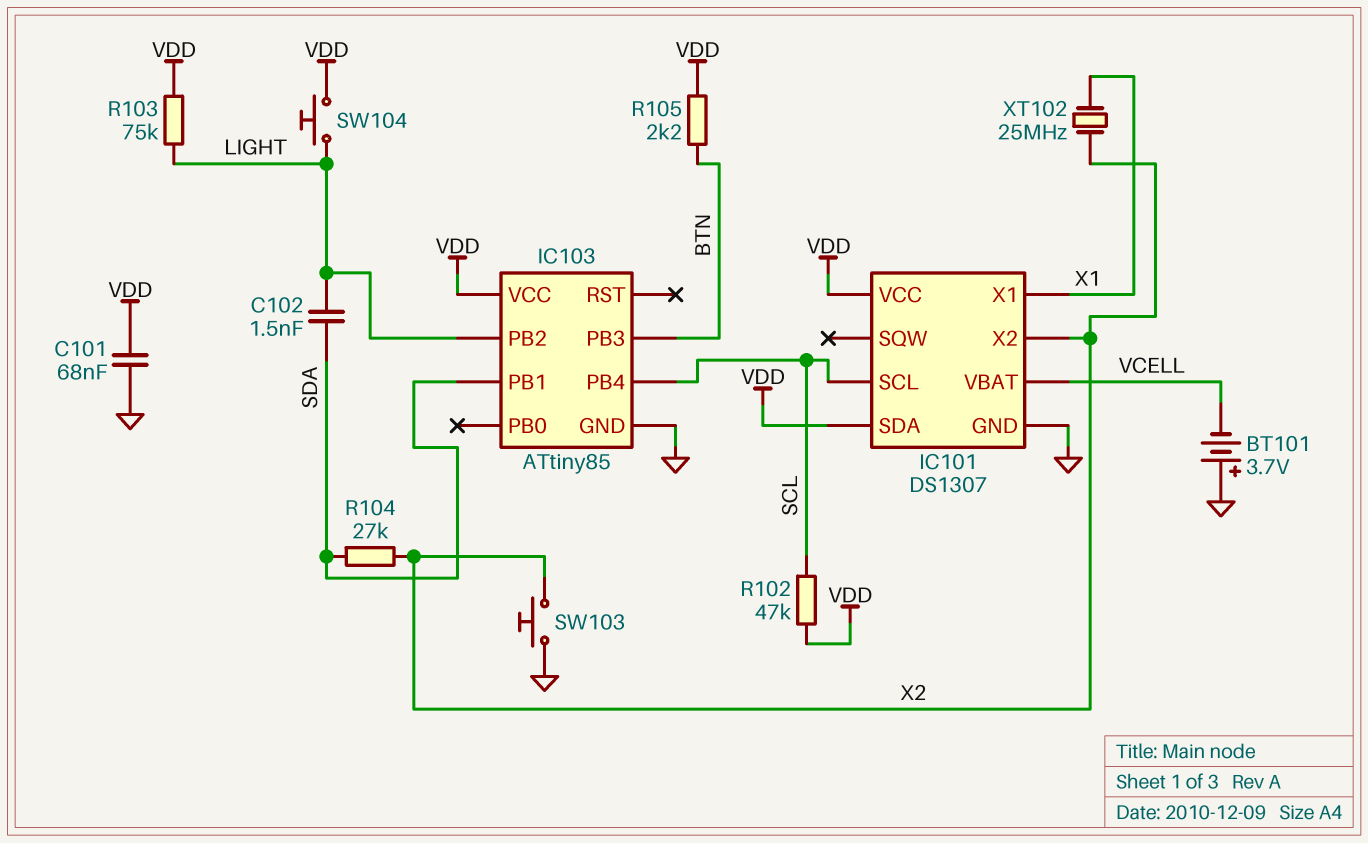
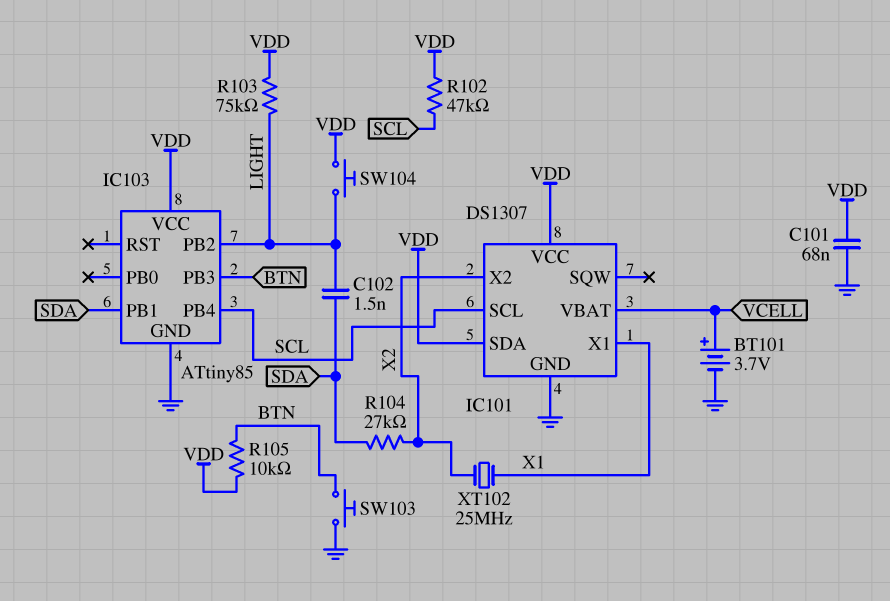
BT101: 3.7V (plus GND, minus VCELL) -> 3.7V (plus VCELL, minus GND)
R105: 2.2k (BTN, VDD) -> 10k (BTN, VDD)
SW103: button (GND, X2) -> button (BTN, GND)

